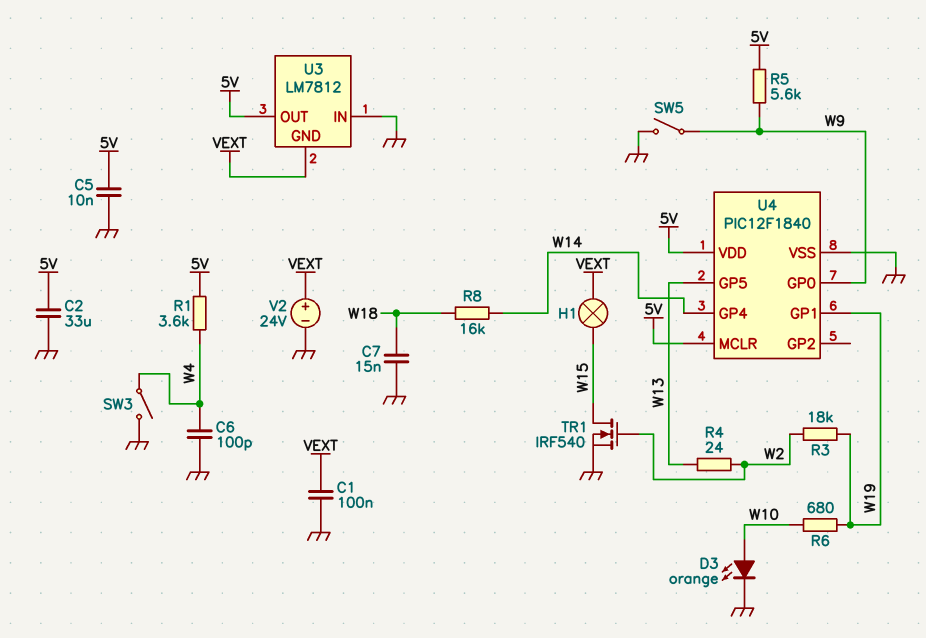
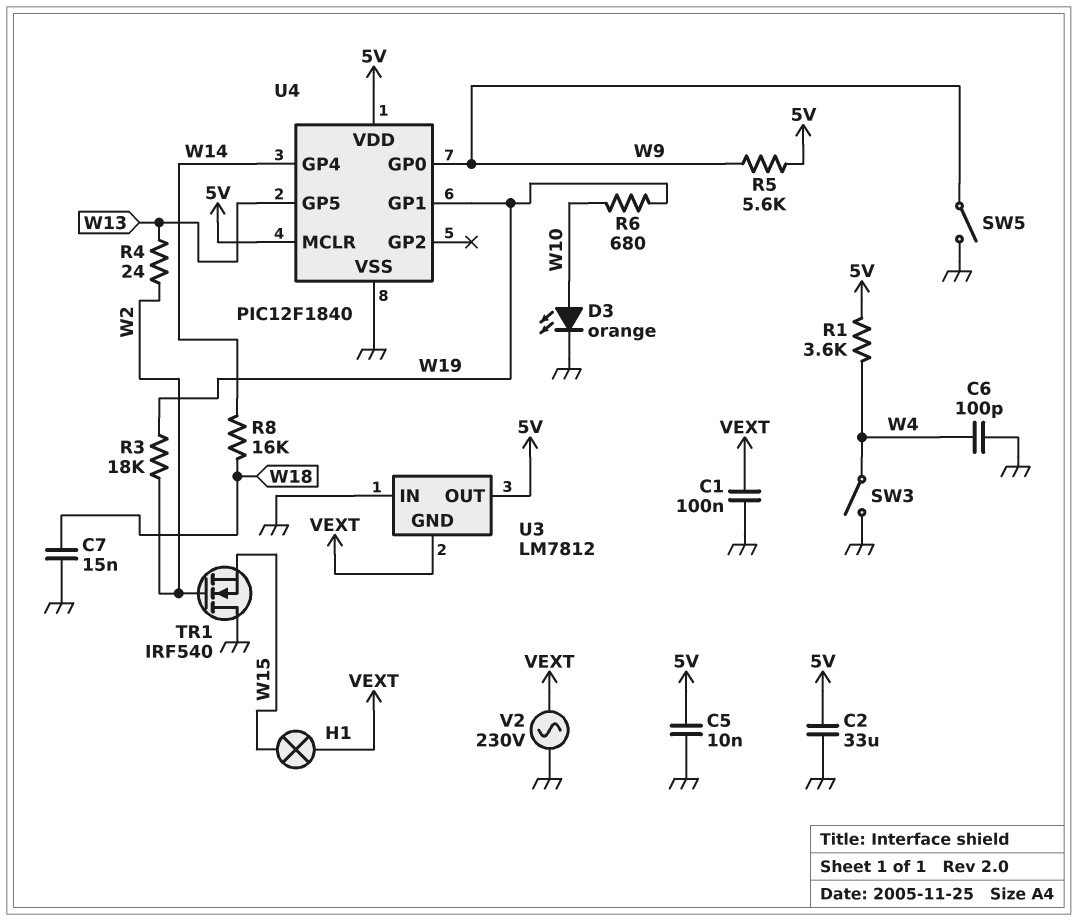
TR1: NMOS IRF540 (G W2, D W15, S GND) -> NMOS IRF540 (G W2, D GND, S W15)
V2: 24V (plus VEXT, minus GND) -> AC 230V (GND, VEXT)

